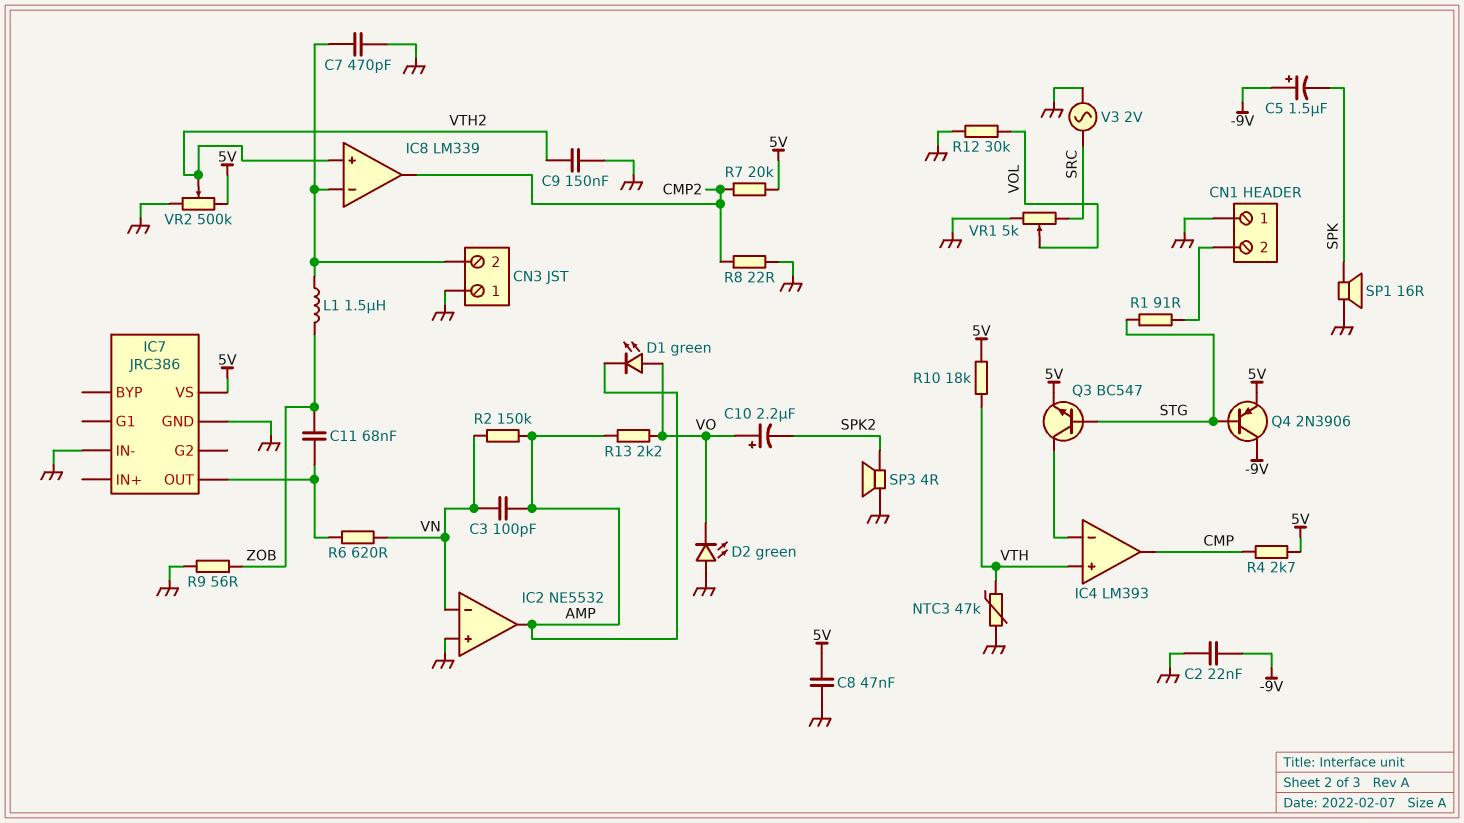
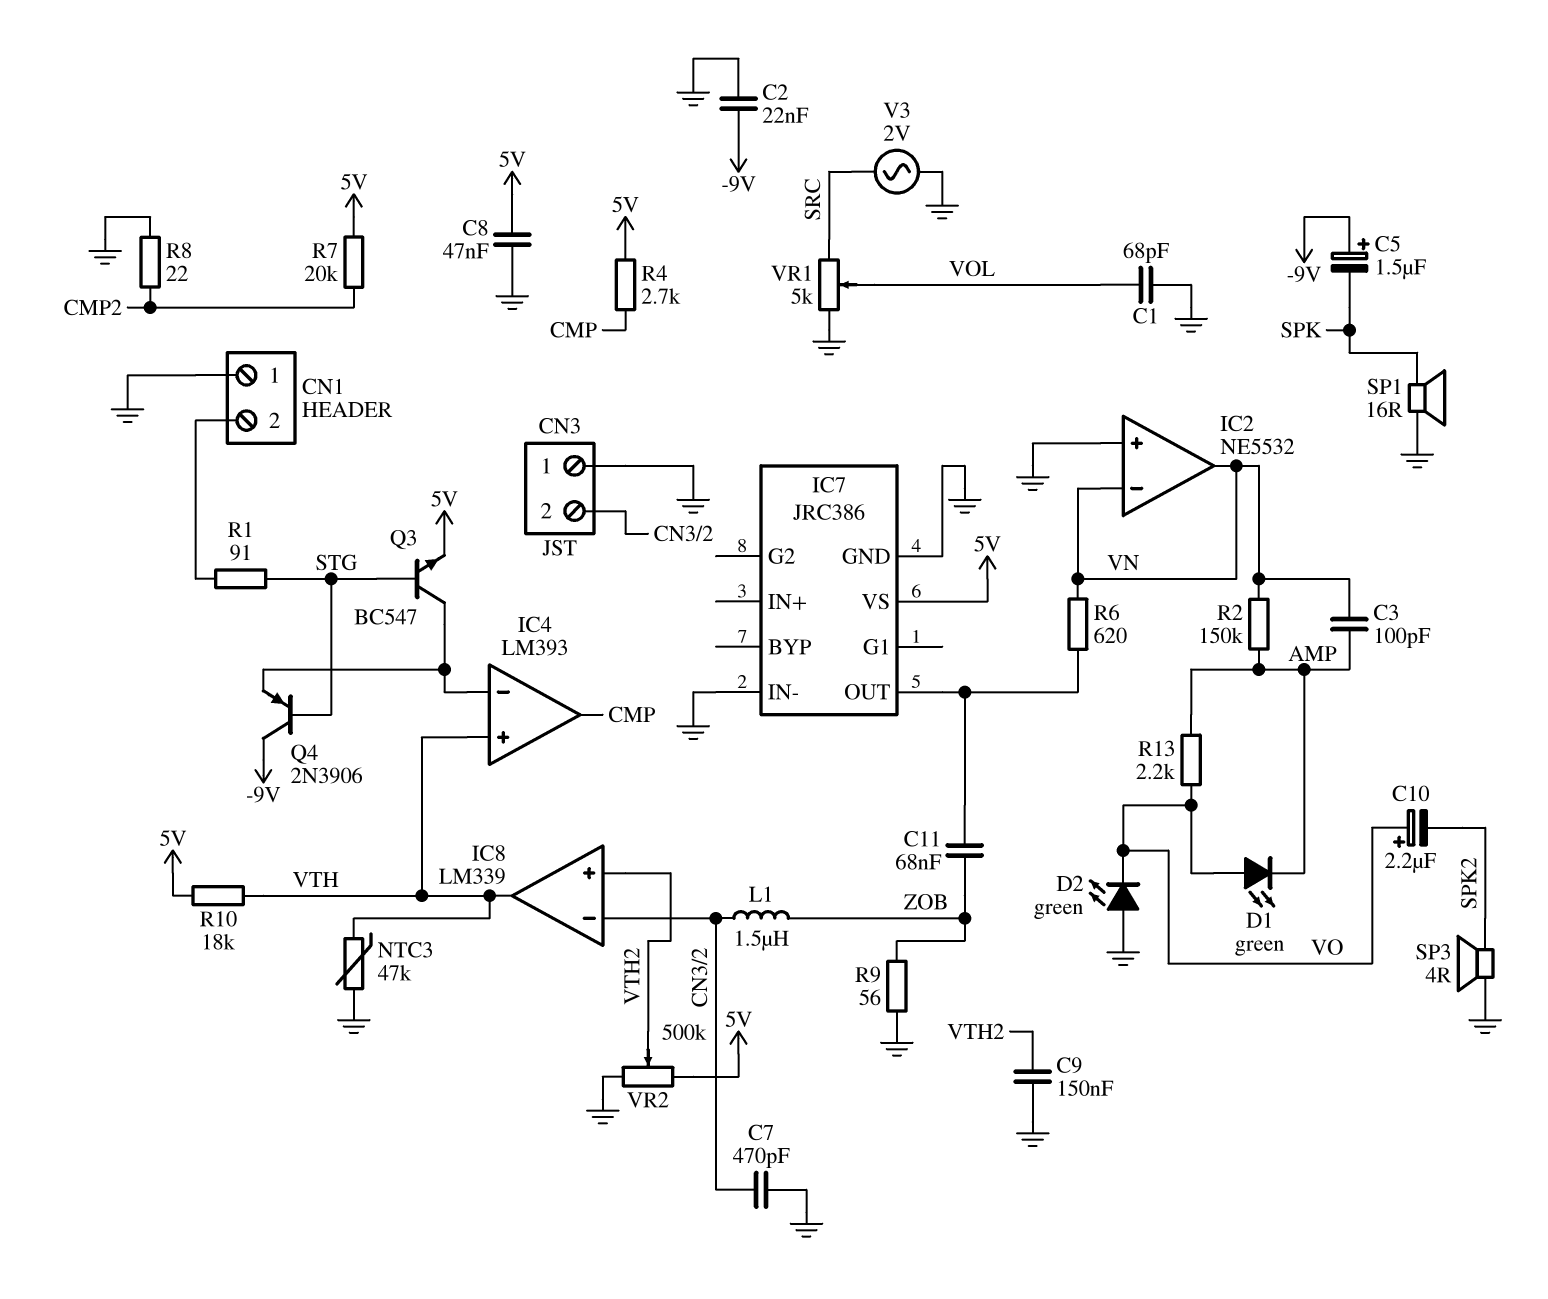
C1: none -> 68pF (GND, VOL)
IC2 pin out: AMP -> VN
IC8 pin out: CMP2 -> VTH
Q4: PNP 2N3906 (B STG, C -9V, E 5V) -> PNP 2N3906 (B STG, C -9V, E IC4/in-)
R12: 30k (GND, VOL) -> none

